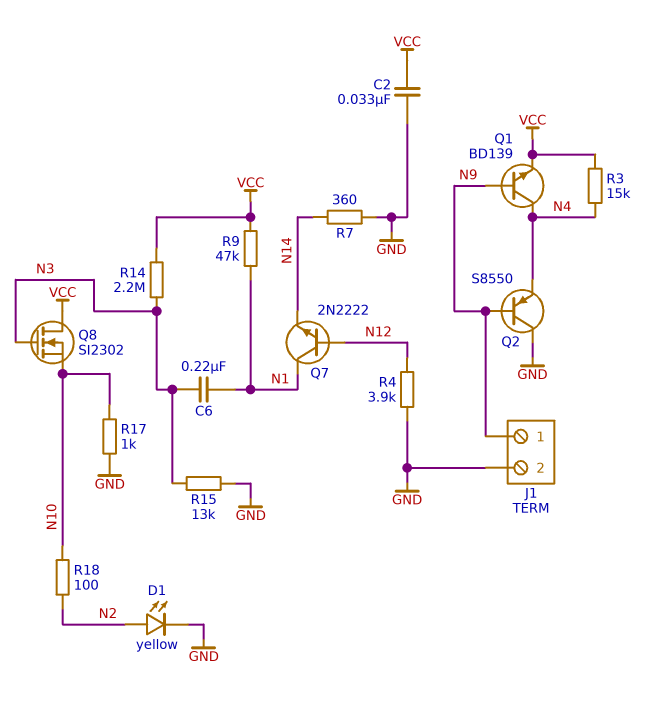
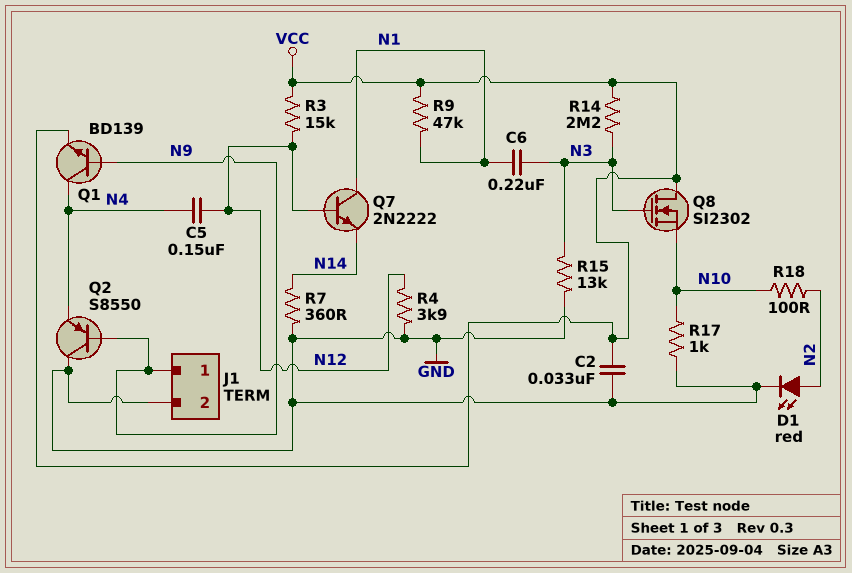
C5: none -> 150nF (N4, N12)
D1: LED yellow (A N2, K GND) -> LED red (A N2, K GND)
R3: 15k (N4, VCC) -> 15k (N12, VCC)

